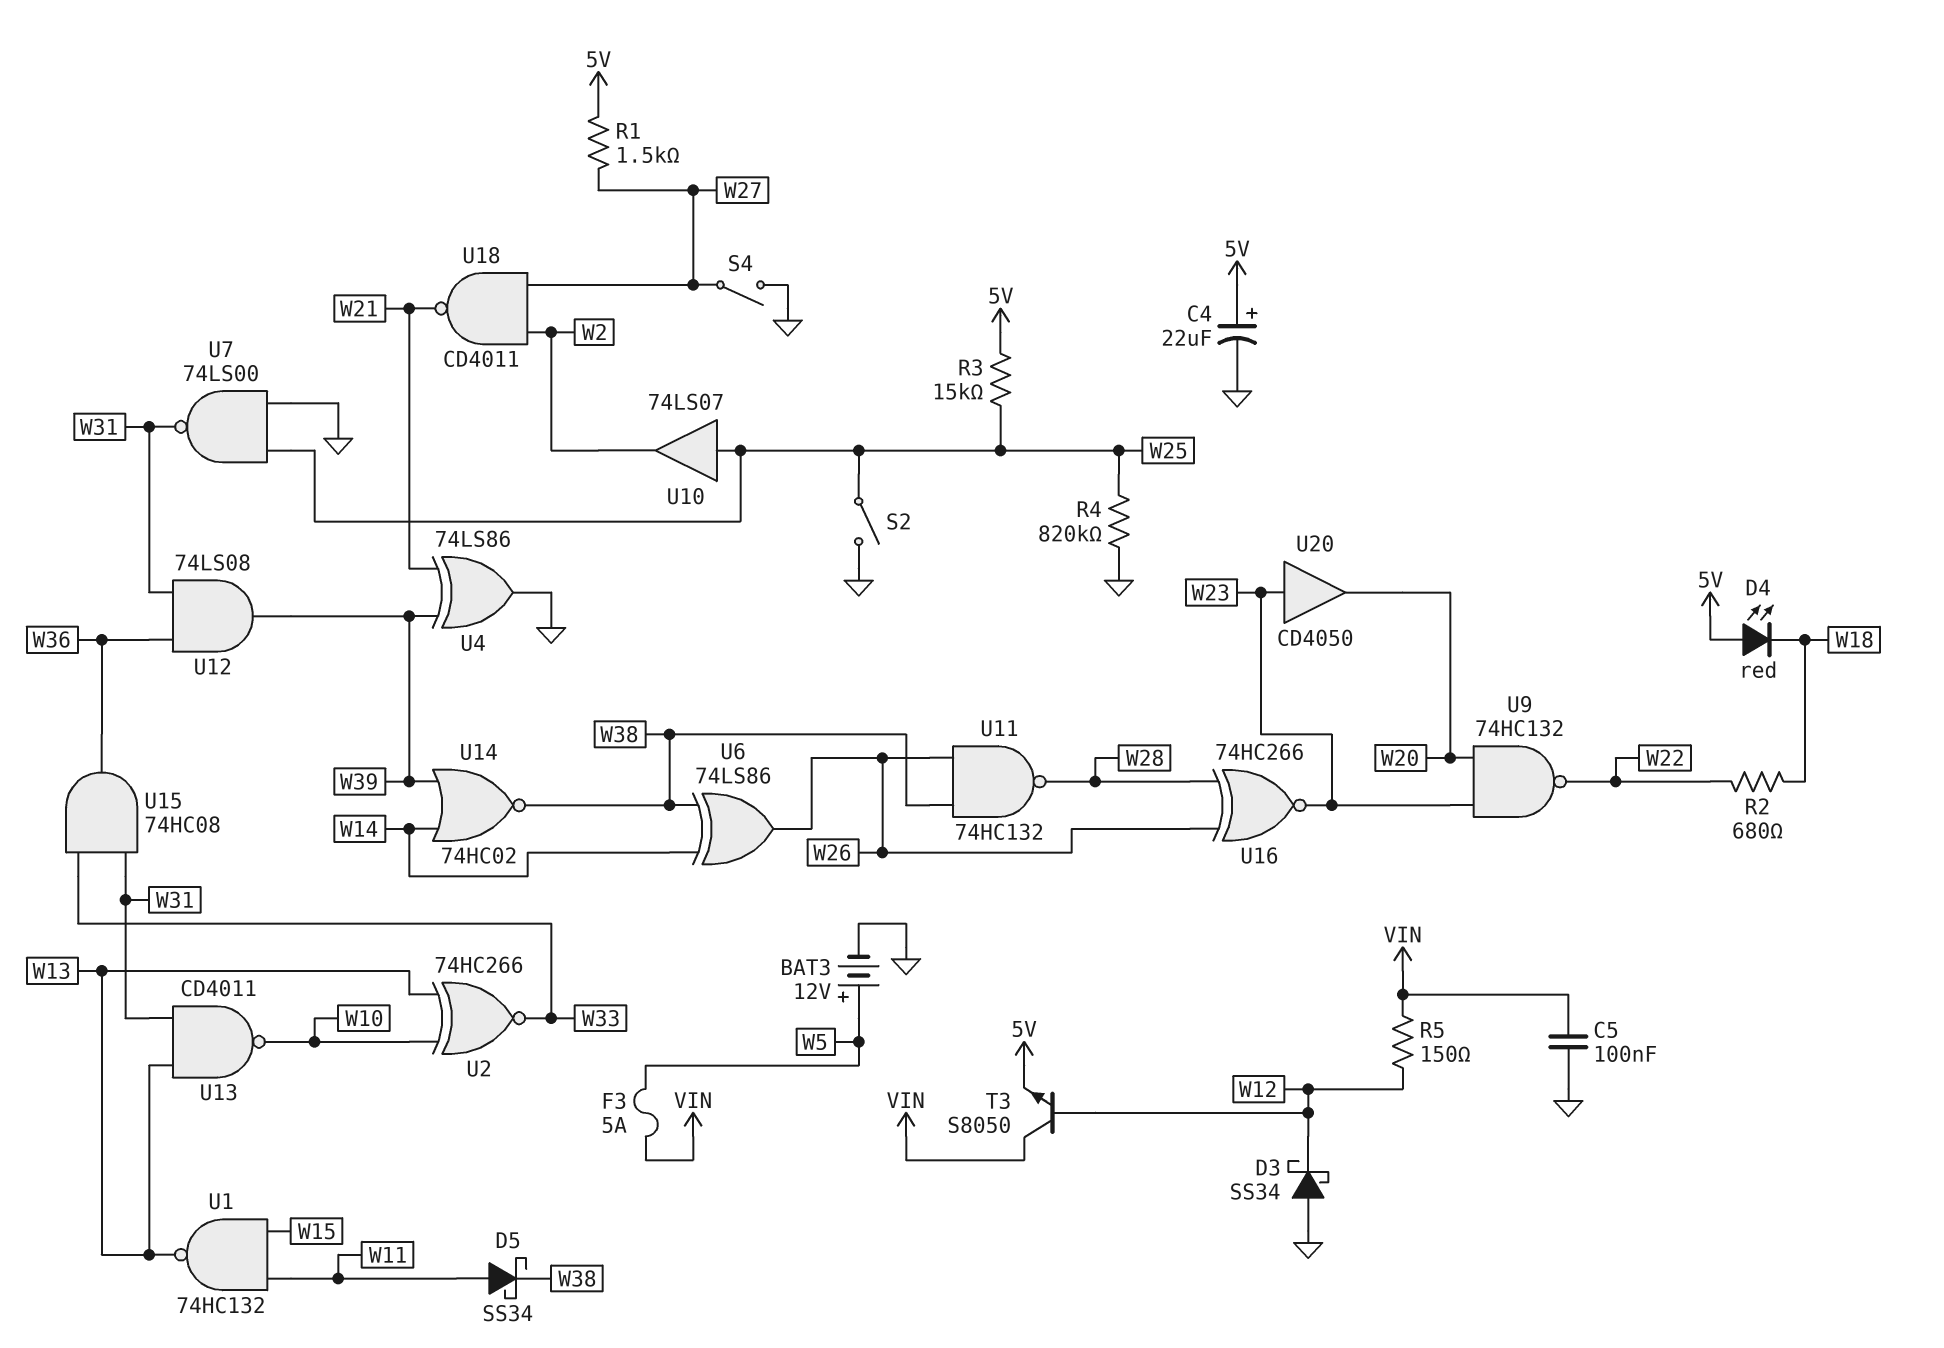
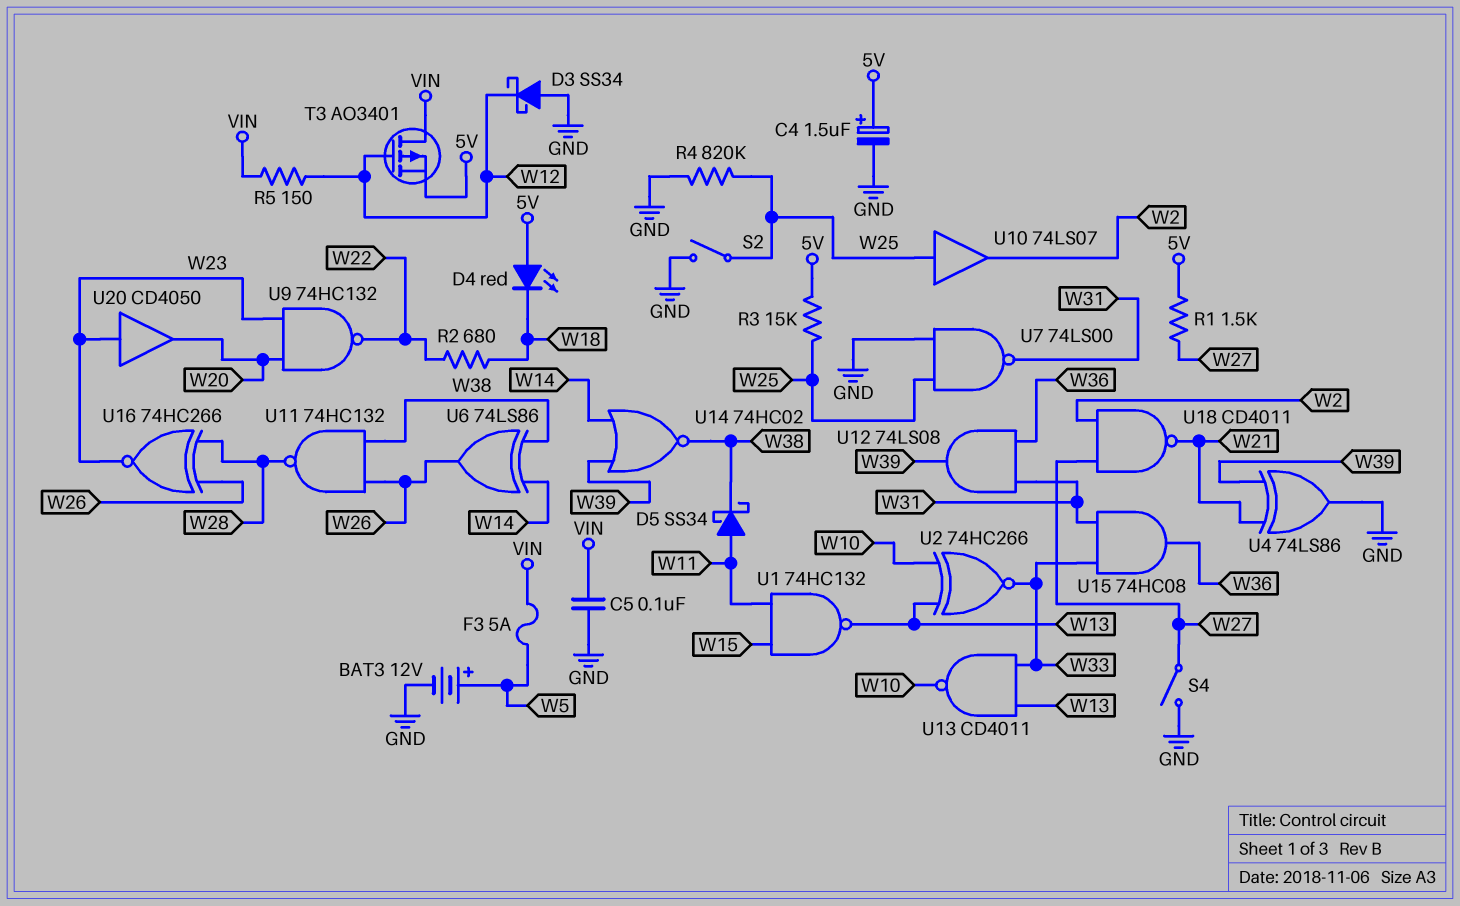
C4: 22uF (plus 5V, minus GND) -> 1.5uF (plus 5V, minus GND)
T3: NPN S8050 (B W12, C VIN, E 5V) -> PMOS AO3401 (G W12, D VIN, S 5V)
U13: NAND CD4011 (in W13, in W31, out W10) -> NAND CD4011 (in W13, in W33, out W10)

